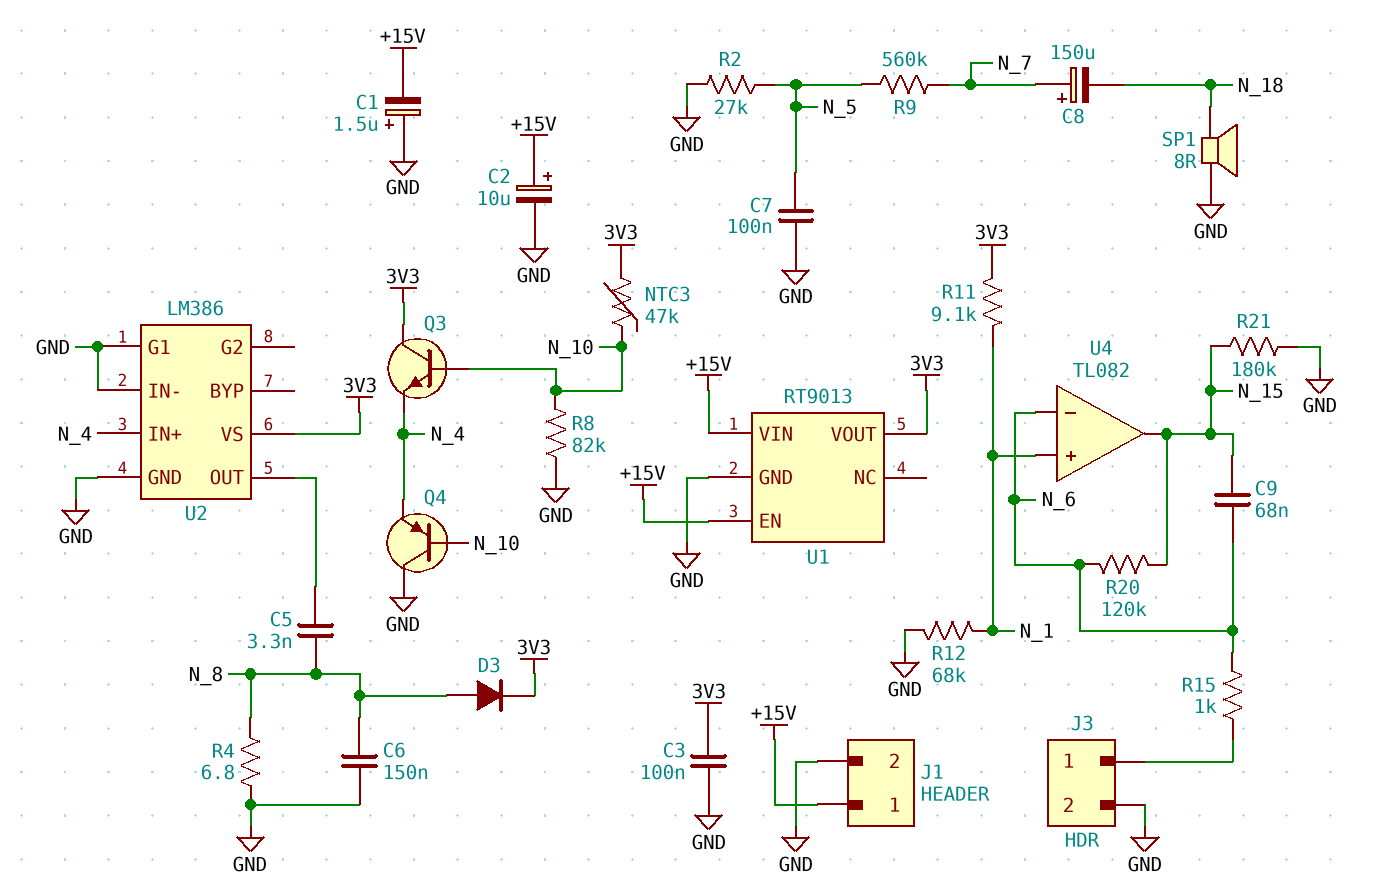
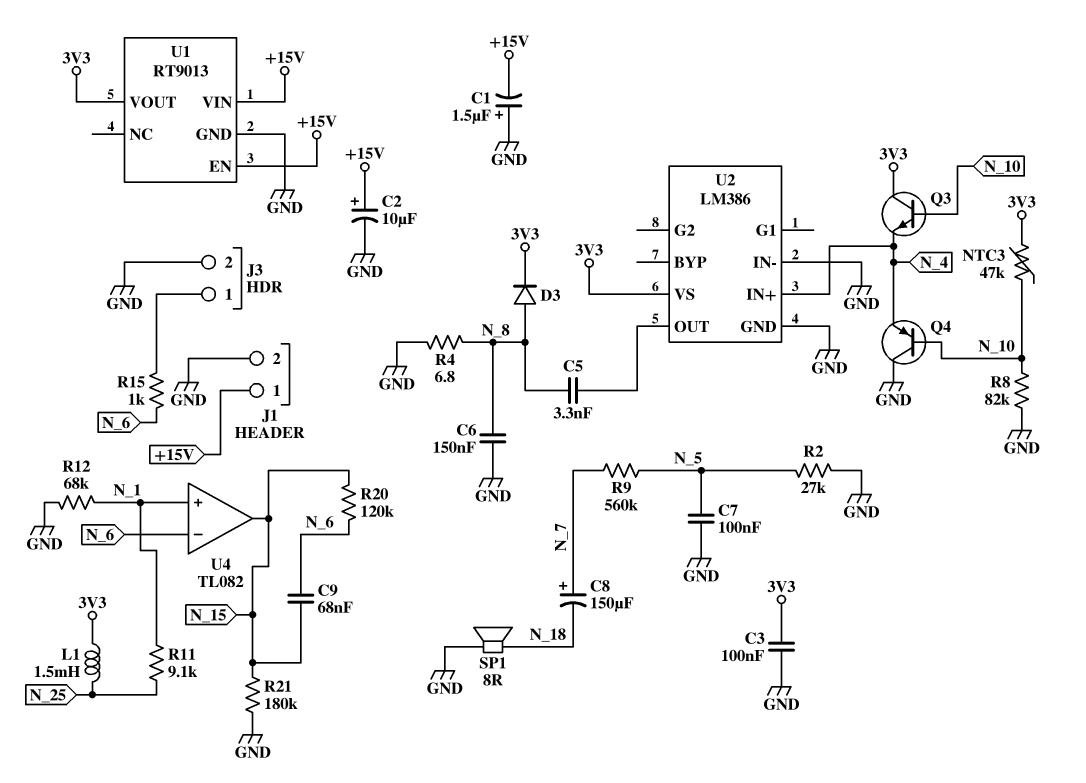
L1: none -> 1.5mH (3V3, N_25)
R11: 9.1k (3V3, N_1) -> 9.1k (N_1, N_25)
U2 pin G1: GND -> none

